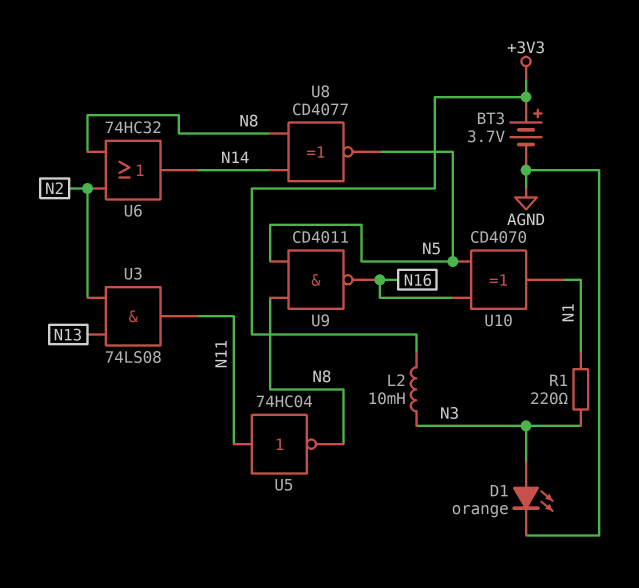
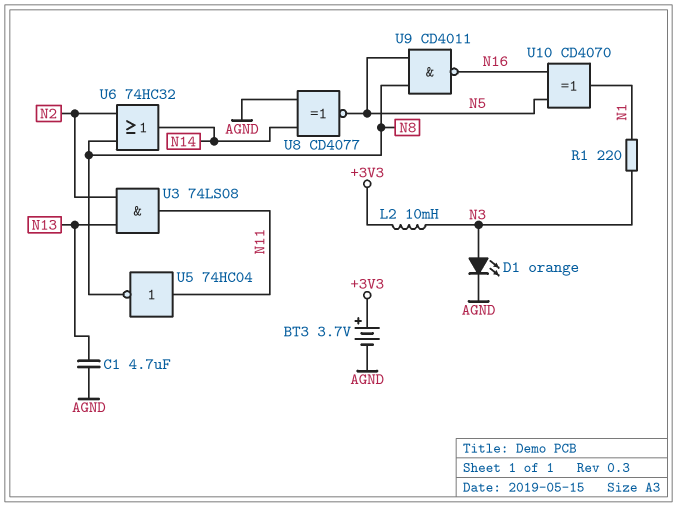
C1: none -> 4.7uF (AGND, N13)
U8: XNOR CD4077 (in N8, in N14, out N5) -> XNOR CD4077 (in AGND, in N14, out N5)

